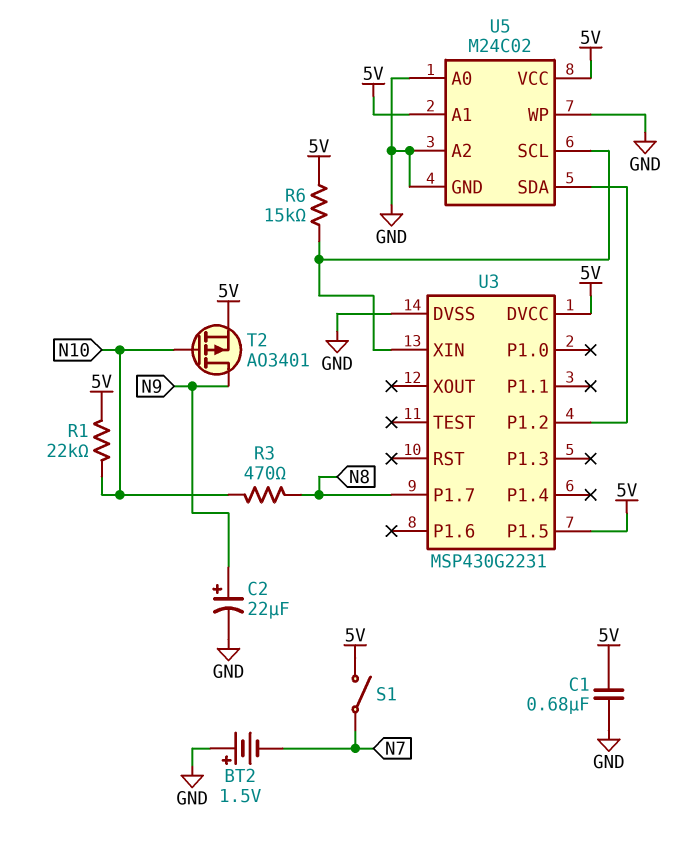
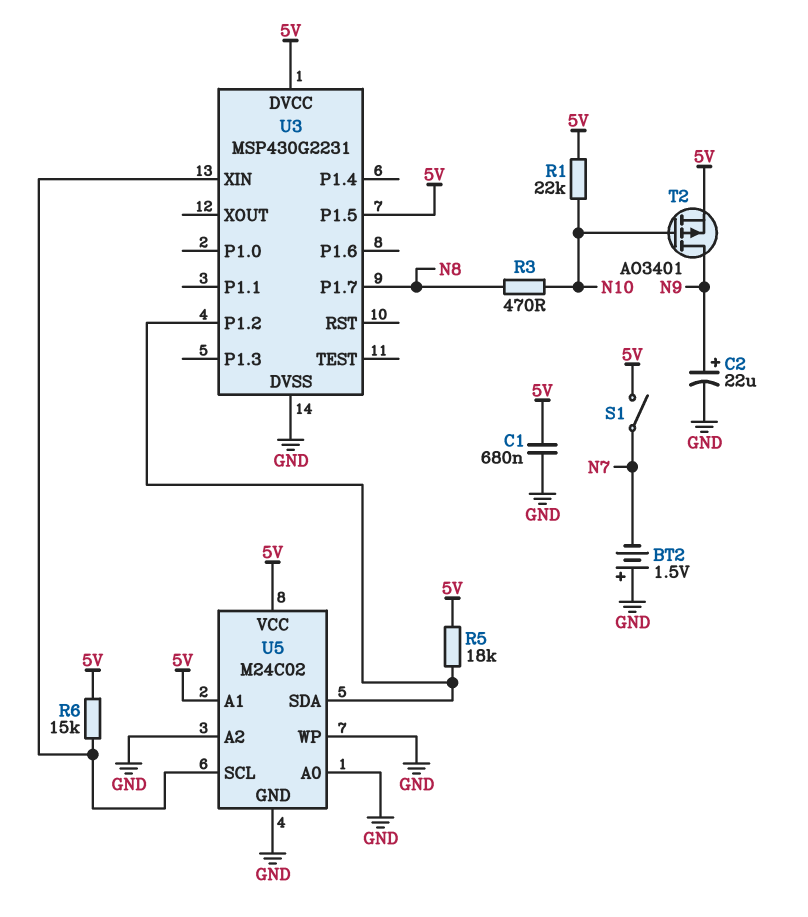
R5: none -> 18k (5V, U3/P1.2)

